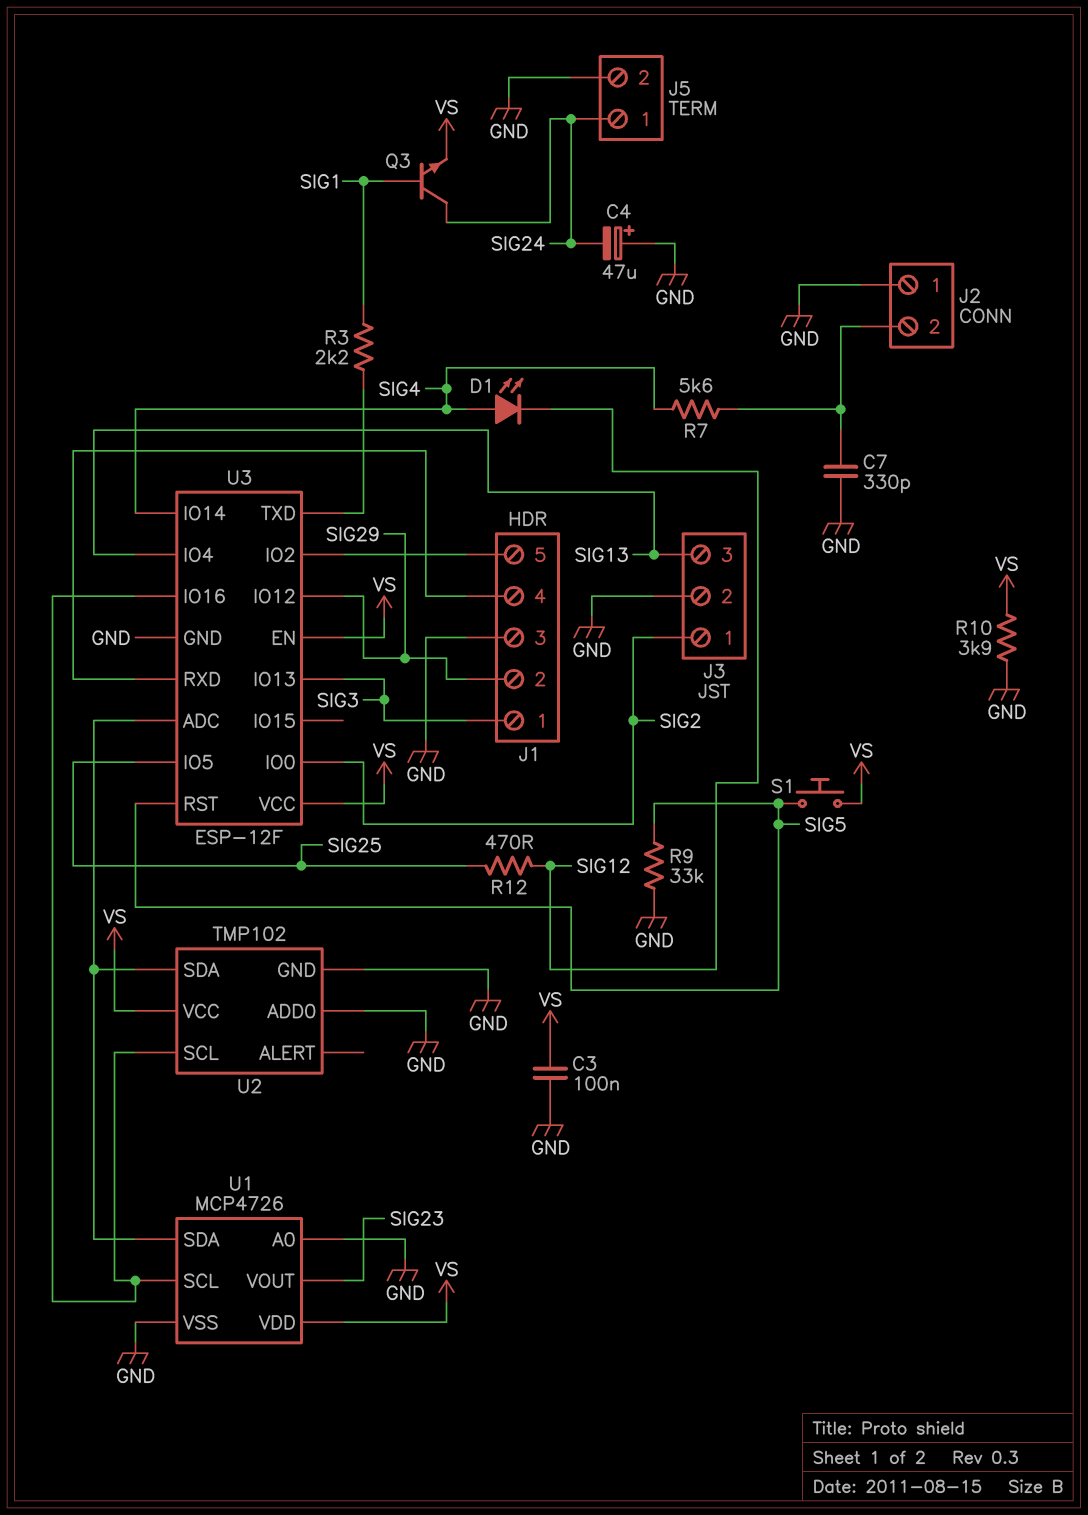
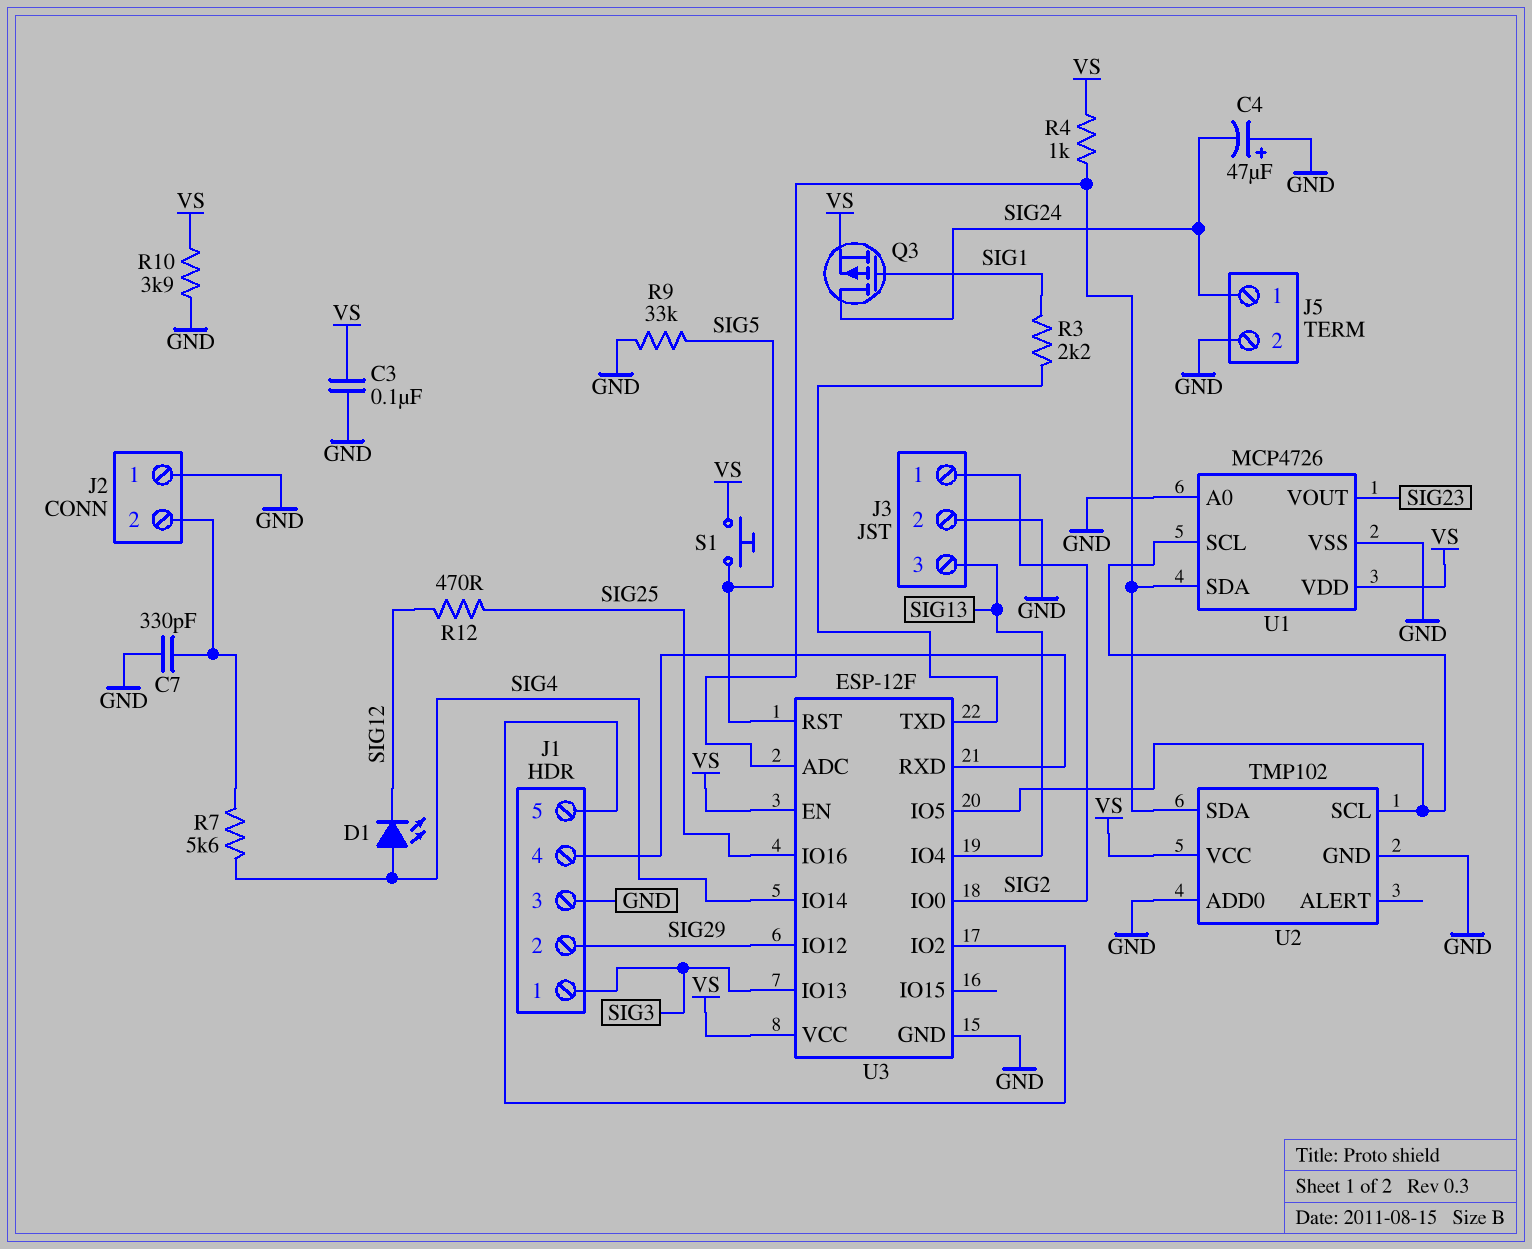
Q3: NPN (B SIG1, C SIG24, E VS) -> PMOS (G SIG1, D SIG24, S VS)
R4: none -> 1k (U1/SDA, VS)
U3 pin IO5: SIG25 -> U1/SCL
U3 pin IO16: U1/SCL -> SIG25

